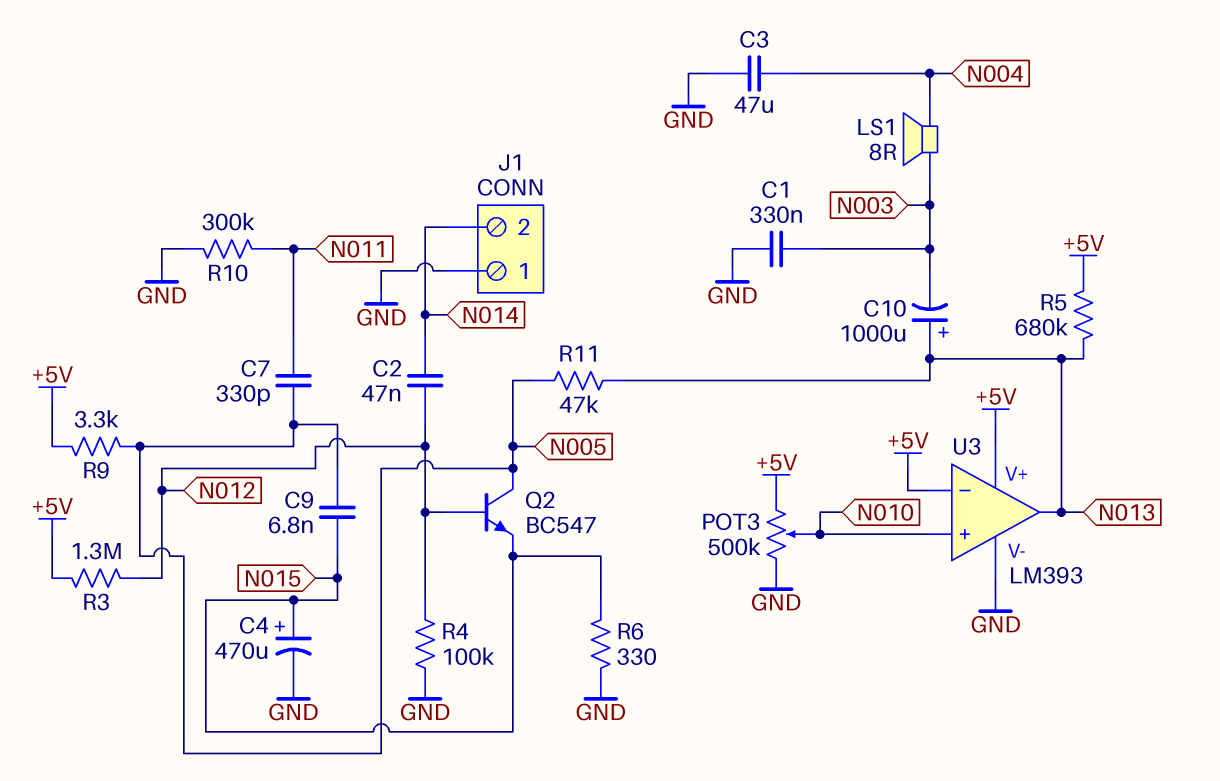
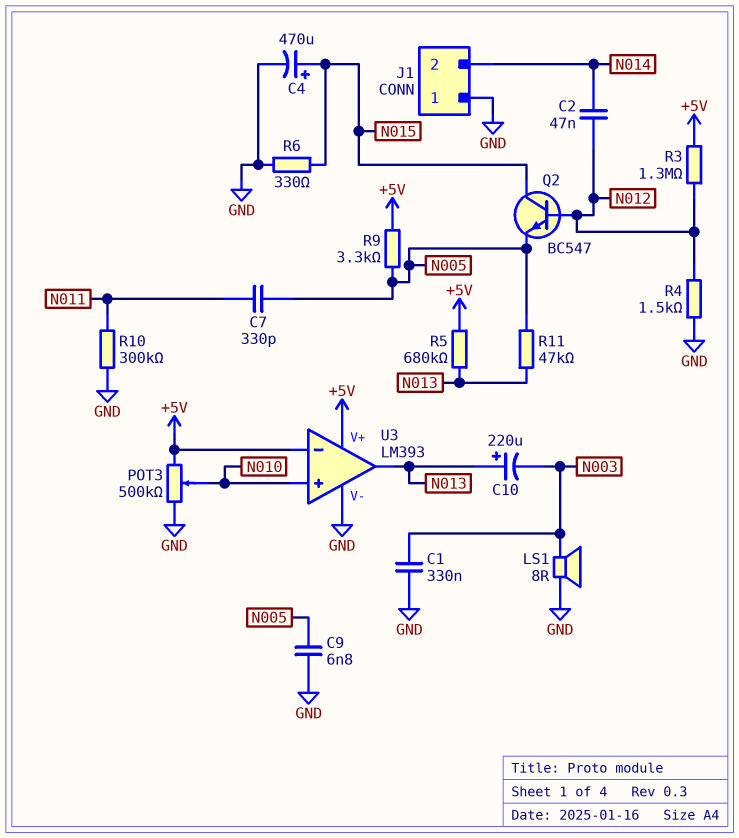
C3: 47uF (GND, N004) -> none
C9: 6.8nF (N005, N015) -> 6.8nF (GND, N005)
C10: 1000uF (plus N013, minus N003) -> 220uF (plus N013, minus N003)
LS1: speaker 8R (N003, N004) -> speaker 8R (GND, N003)
Q2: NPN BC547 (B N012, C N005, E N015) -> NPN BC547 (B N012, C N015, E N005)
R4: 100k (GND, N012) -> 1.5k (GND, N012)

